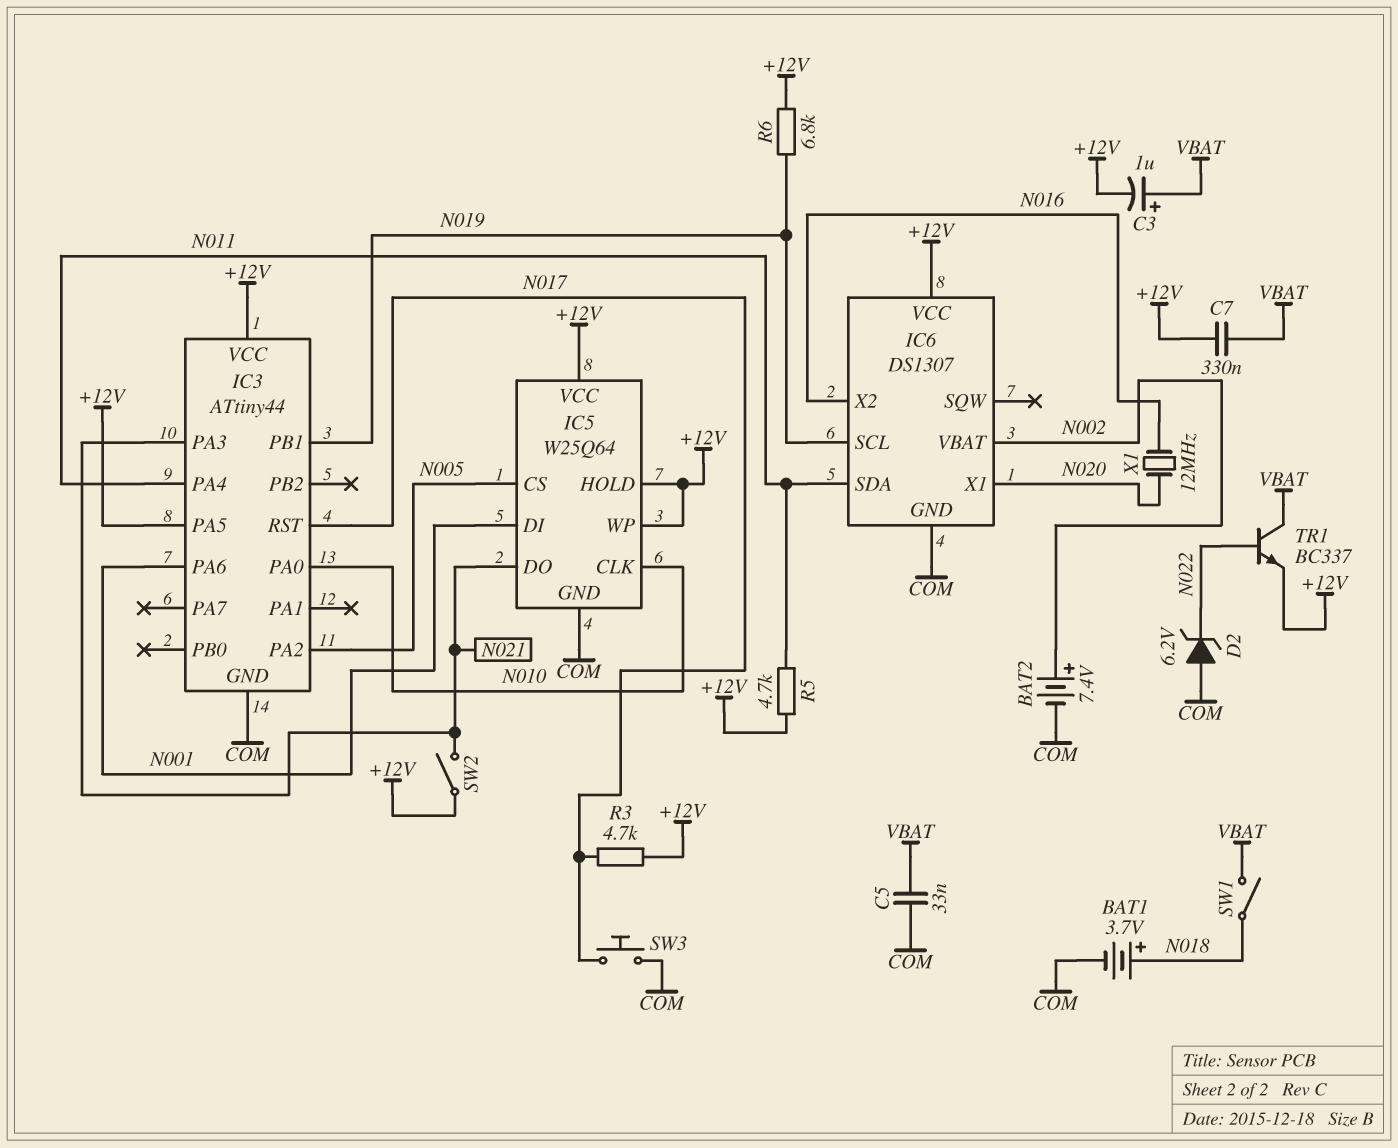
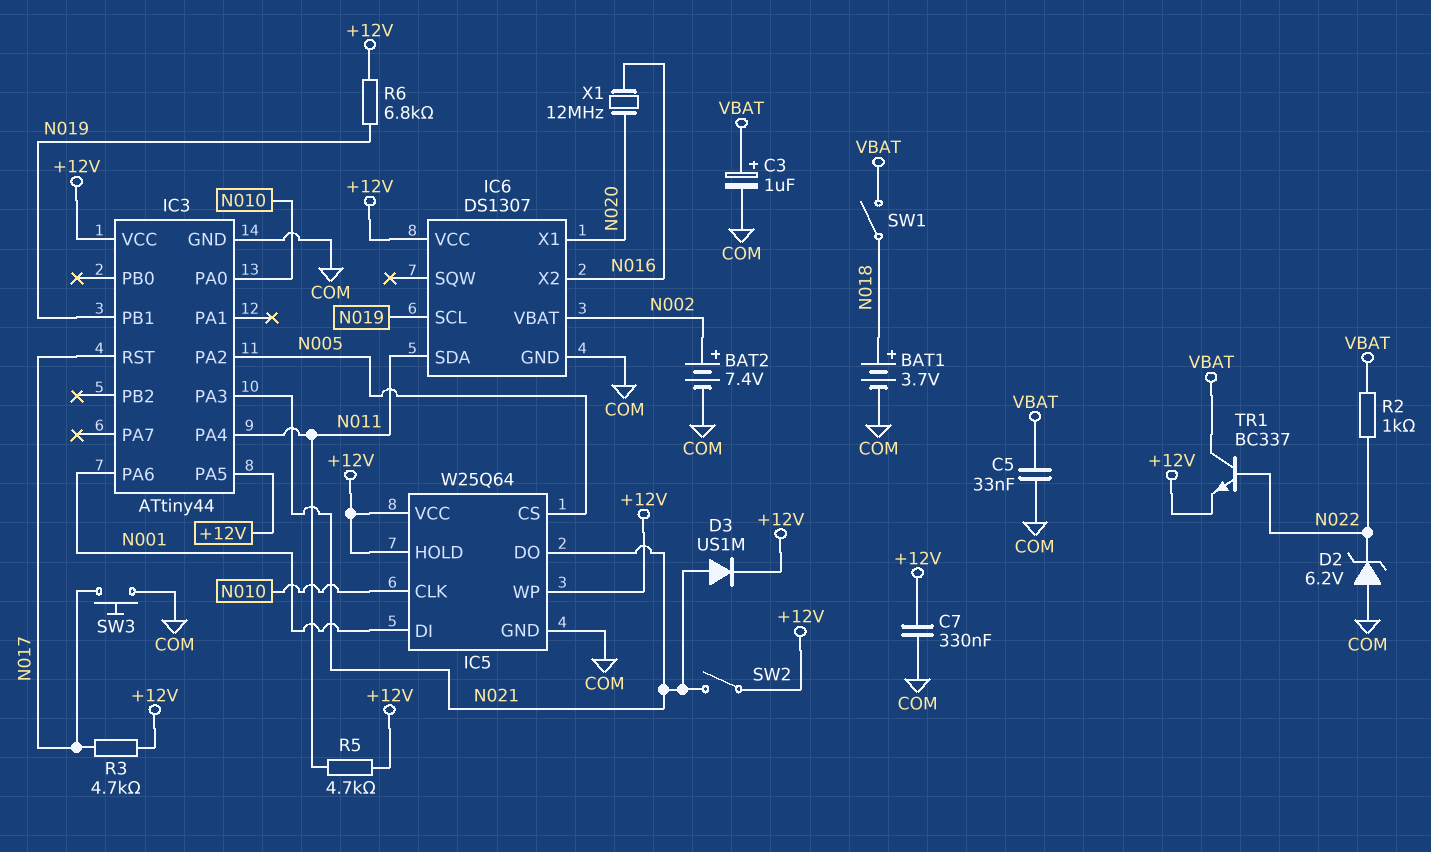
C3: 1uF (plus VBAT, minus +12V) -> 1uF (plus VBAT, minus COM)
C7: 330nF (+12V, VBAT) -> 330nF (+12V, COM)
D3: none -> diode US1M (A N021, K +12V)
R2: none -> 1k (N022, VBAT)

